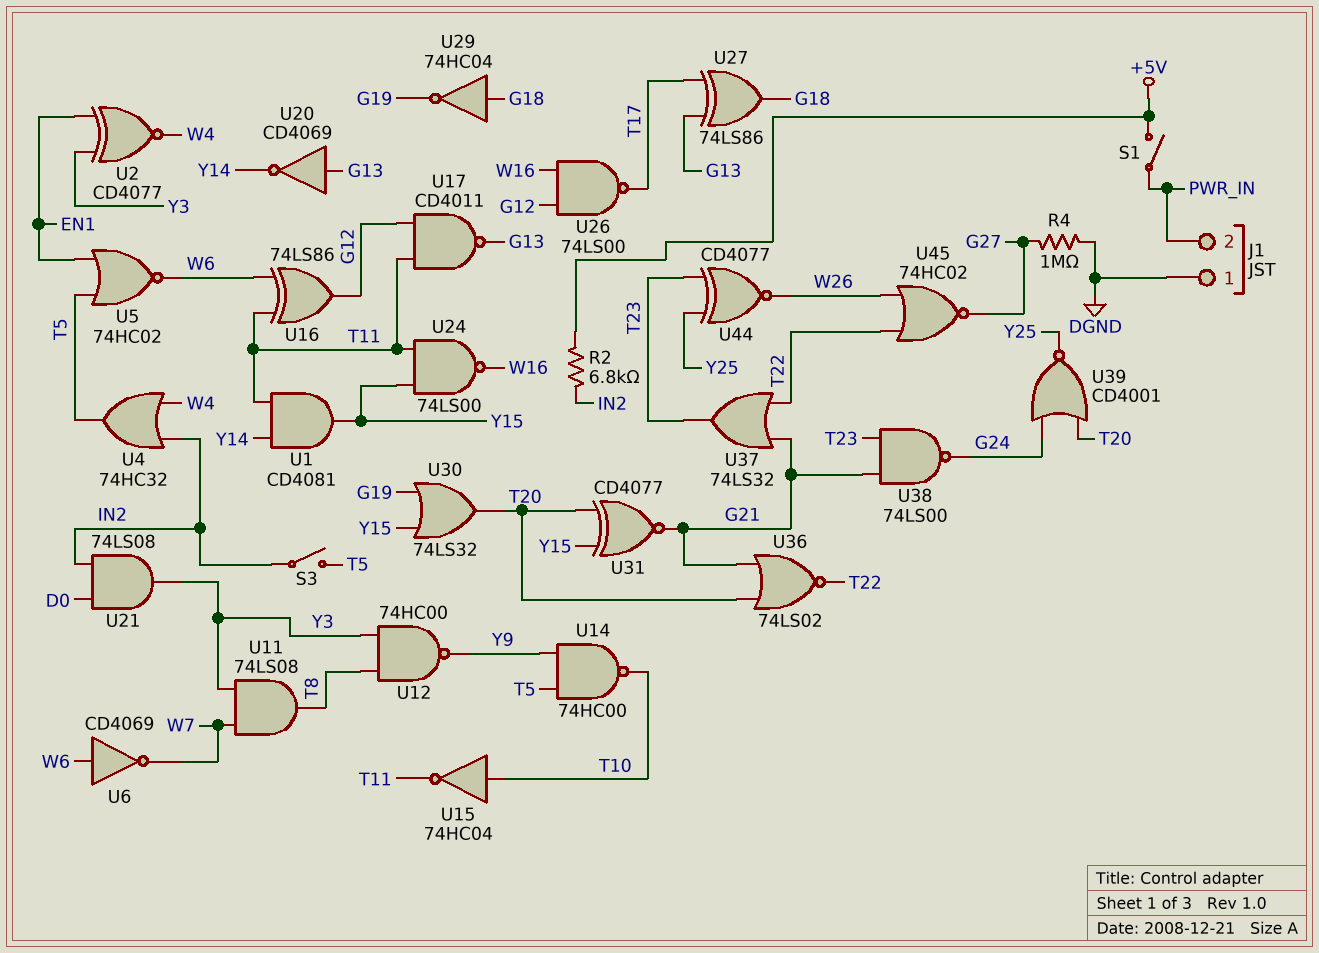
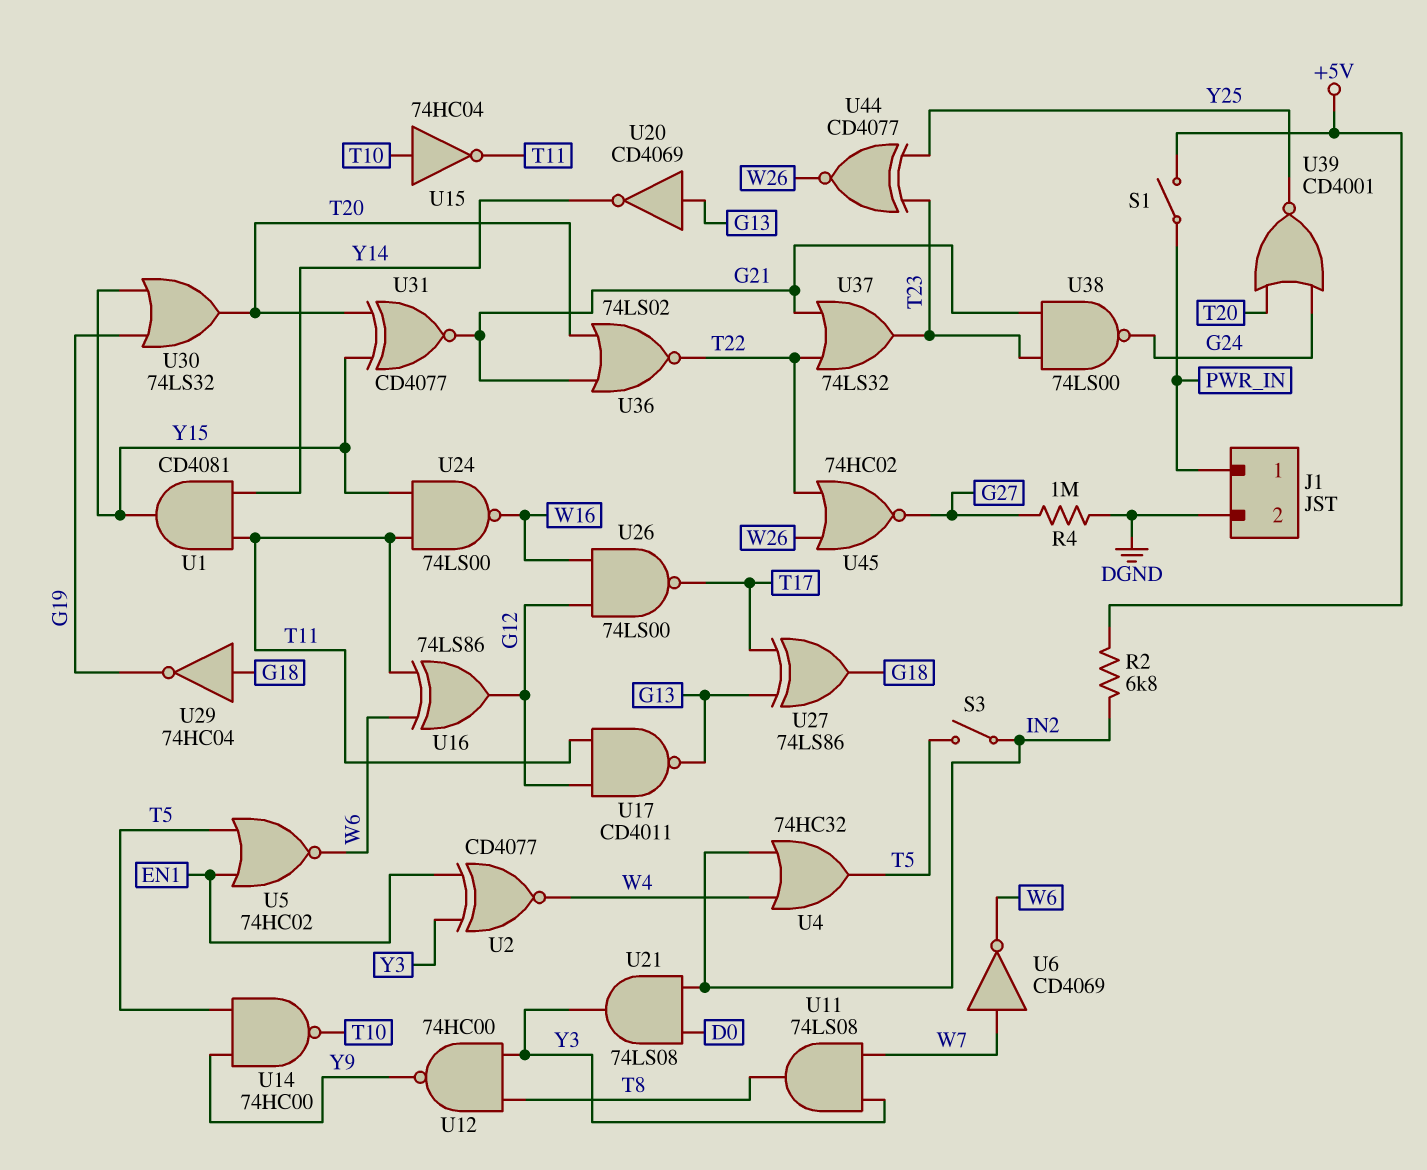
J1 pin 1: DGND -> PWR_IN
J1 pin 2: PWR_IN -> DGND
U6: NOT CD4069 (in W6, out W7) -> NOT CD4069 (in W7, out W6)

